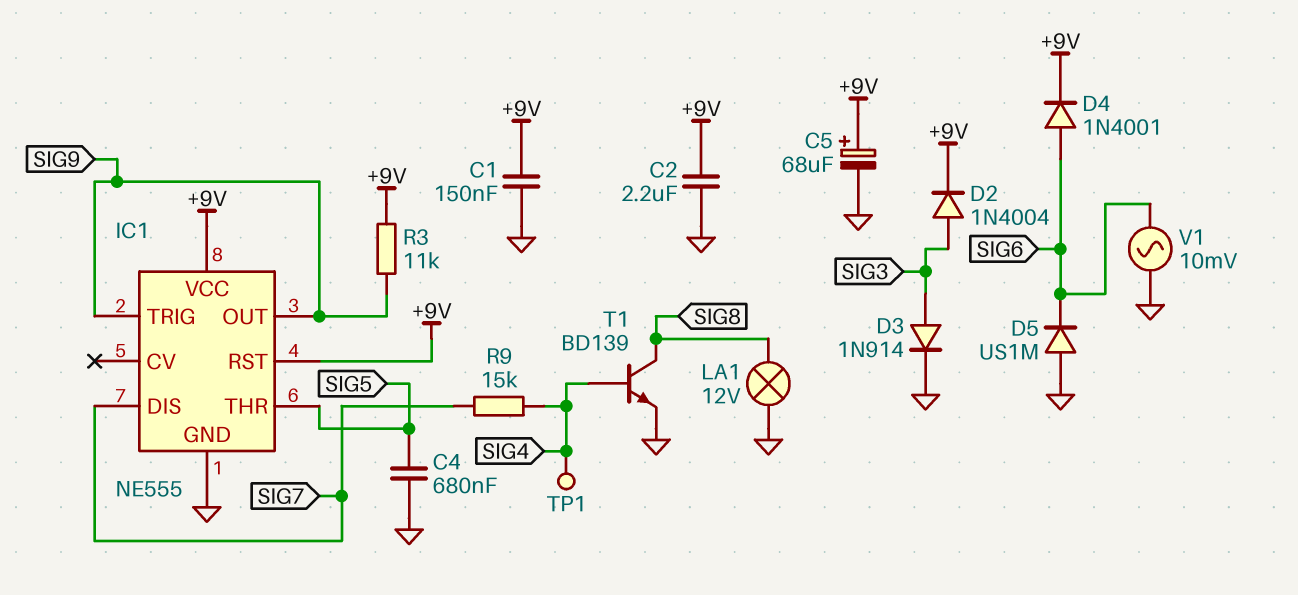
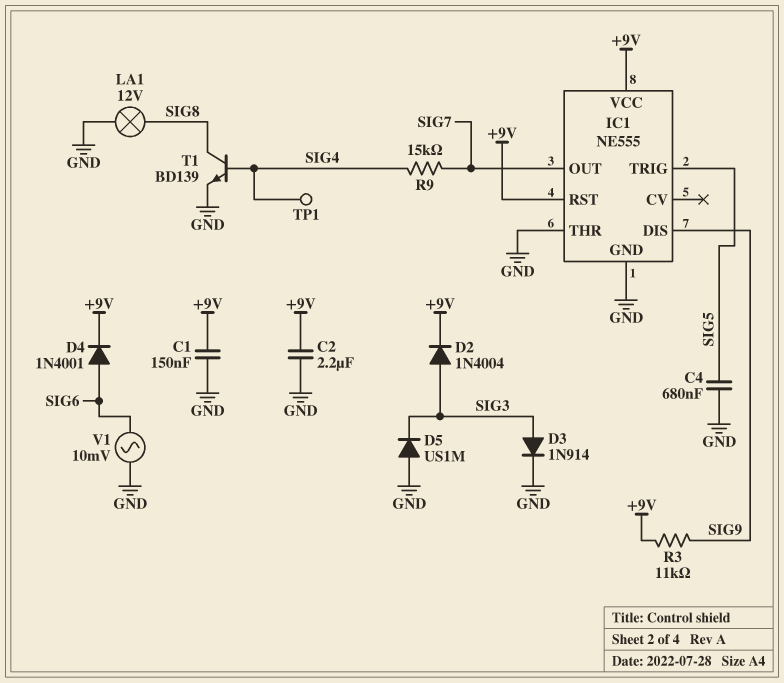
C5: 68uF (plus +9V, minus GND) -> none
D5: diode US1M (A GND, K SIG6) -> diode US1M (A GND, K SIG3)
IC1 pin DIS: SIG7 -> SIG9
IC1 pin OUT: SIG9 -> SIG7
IC1 pin THR: SIG5 -> GND
IC1 pin TRIG: SIG9 -> SIG5

